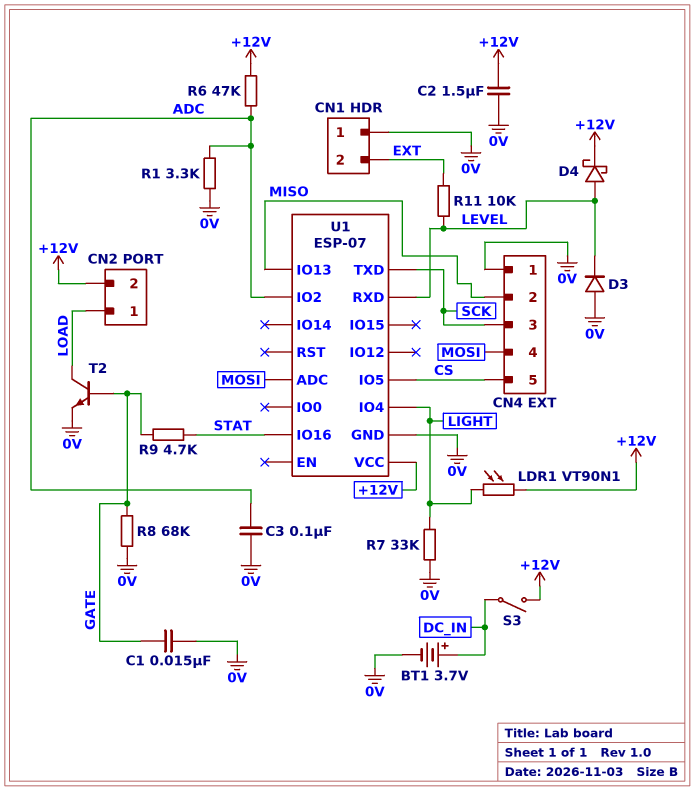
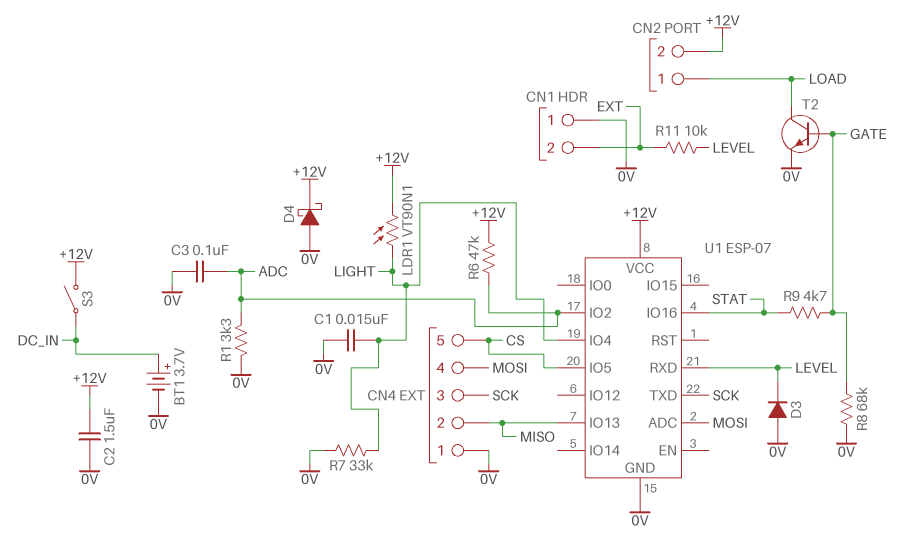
C1: 15nF (0V, GATE) -> 15nF (0V, LIGHT)
D4: schottky (A LEVEL, K +12V) -> schottky (A 0V, K +12V)

